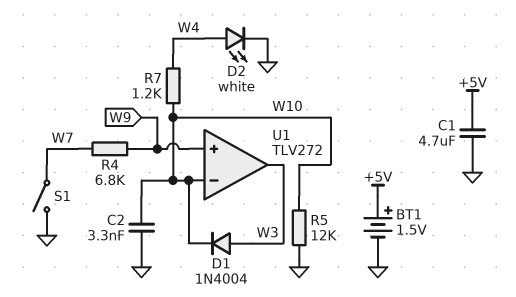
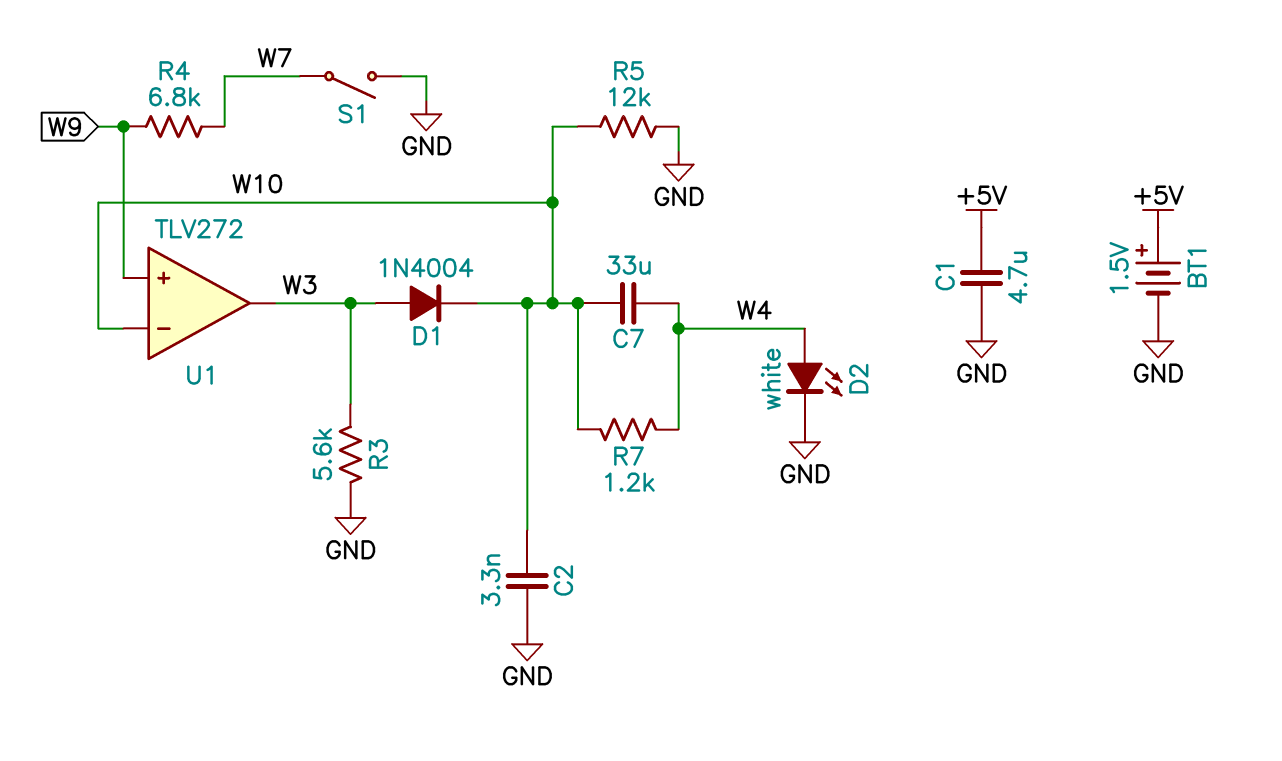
C7: none -> 33uF (W4, W10)
R3: none -> 5.6k (GND, W3)

